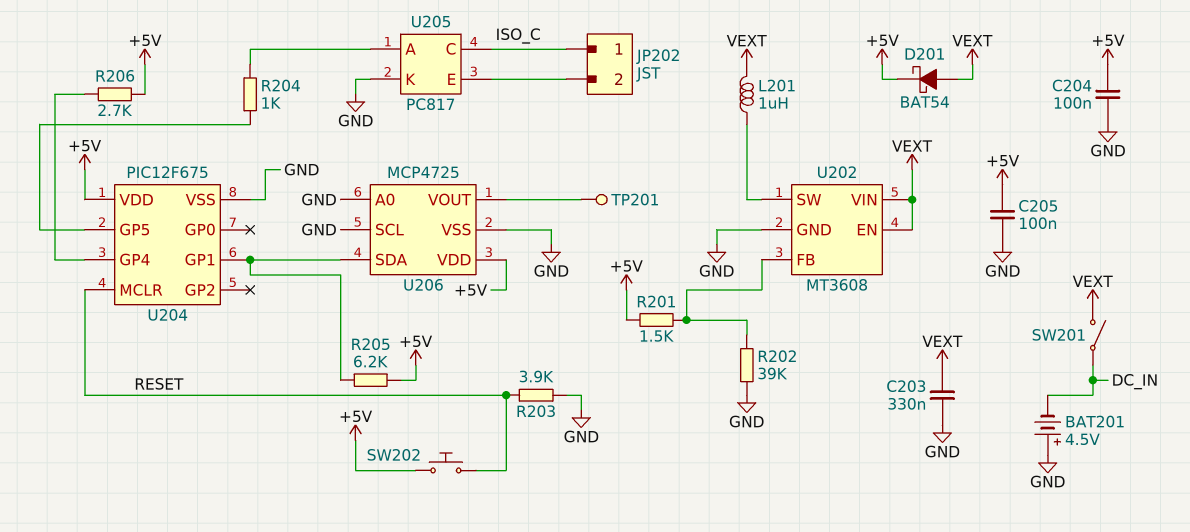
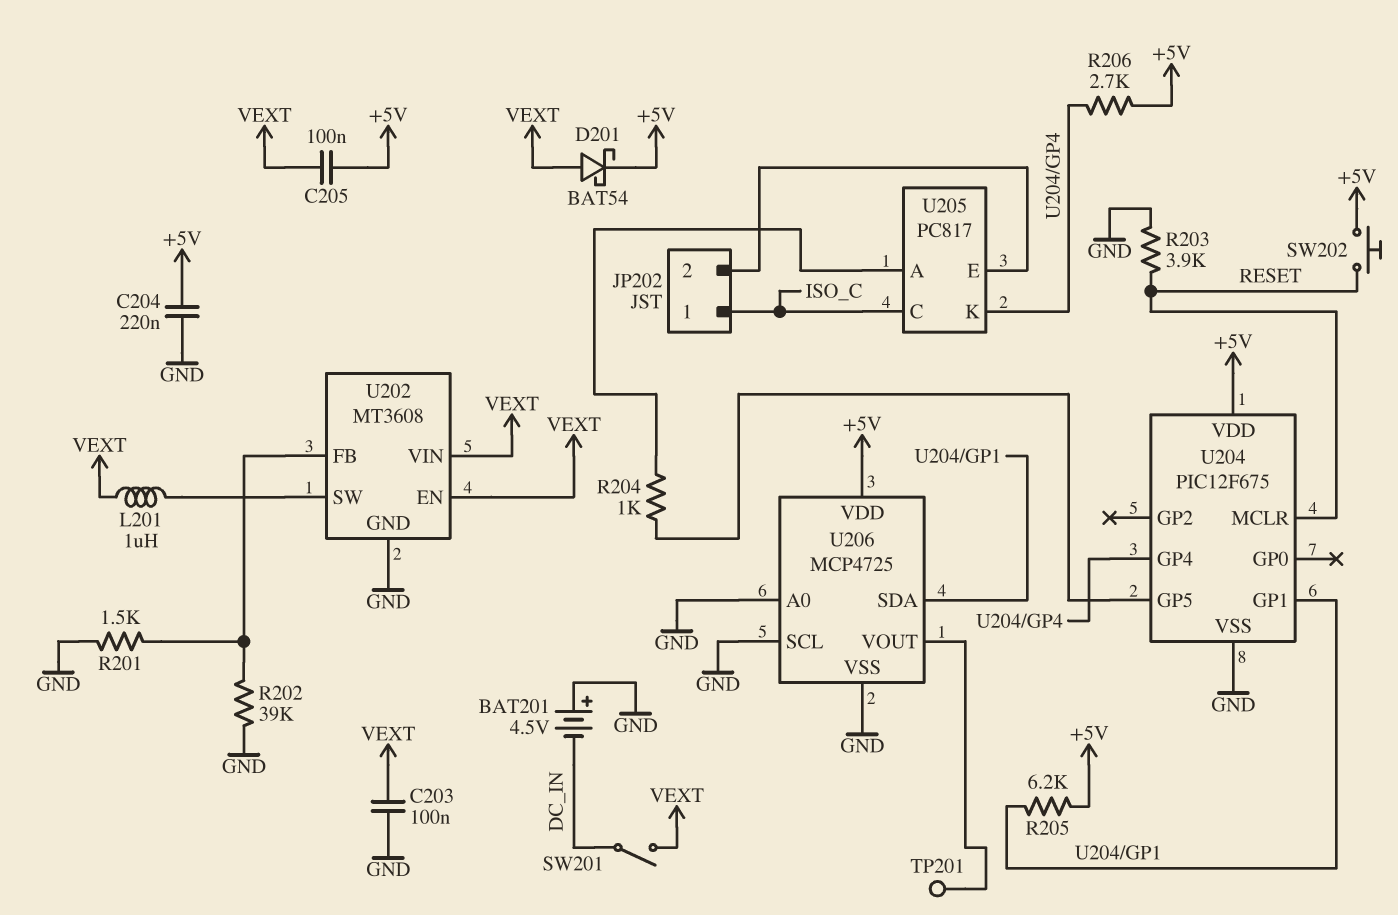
C203: 330nF (GND, VEXT) -> 100nF (GND, VEXT)
C204: 100nF (+5V, GND) -> 220nF (+5V, GND)
C205: 100nF (+5V, GND) -> 100nF (+5V, VEXT)
R201: 1.5k (+5V, U202/FB) -> 1.5k (GND, U202/FB)
U205 pin K: GND -> U204/GP4

